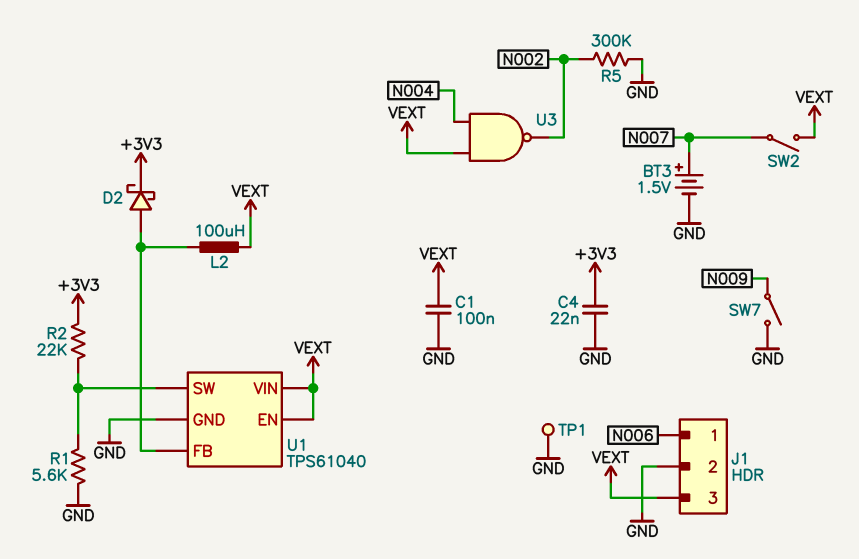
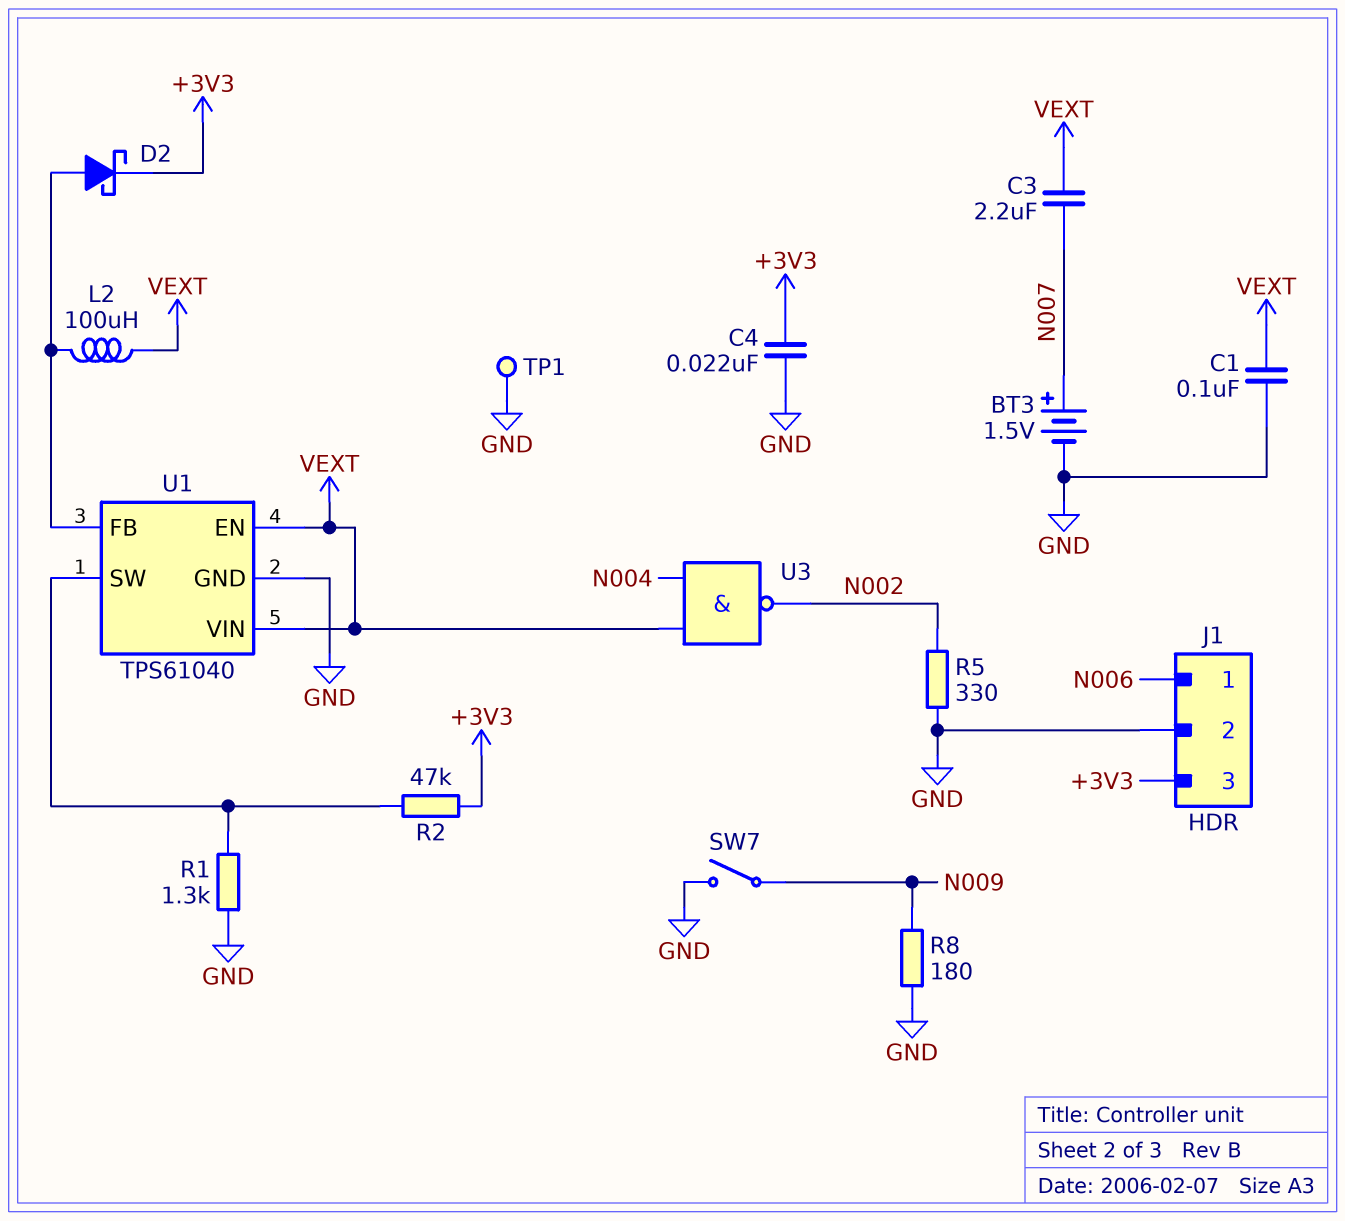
C3: none -> 2.2uF (N007, VEXT)
J1 pin 3: VEXT -> +3V3
R1: 5.6k (GND, U1/SW) -> 1.3k (GND, U1/SW)
R2: 22k (+3V3, U1/SW) -> 47k (+3V3, U1/SW)
R5: 300k (GND, N002) -> 330 (GND, N002)
R8: none -> 180 (GND, N009)
SW2: switch (N007, VEXT) -> none

